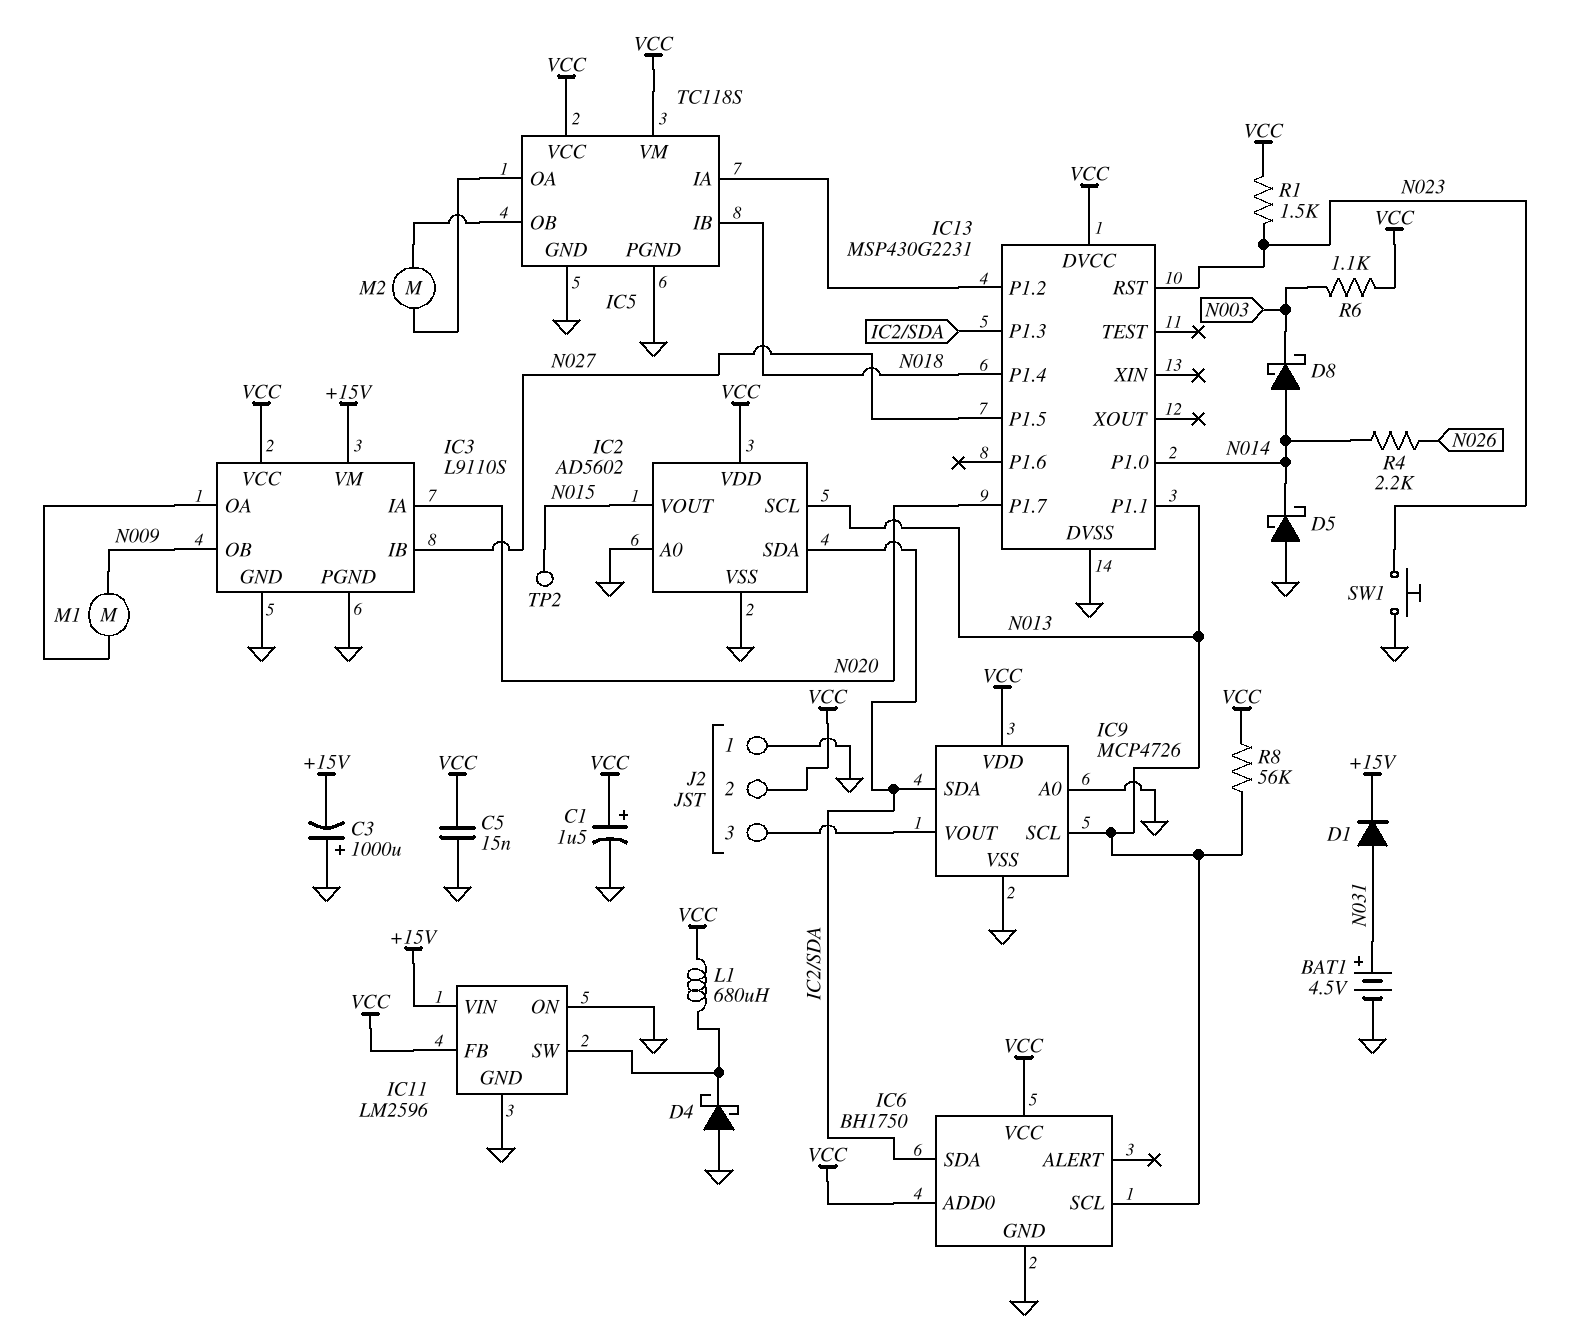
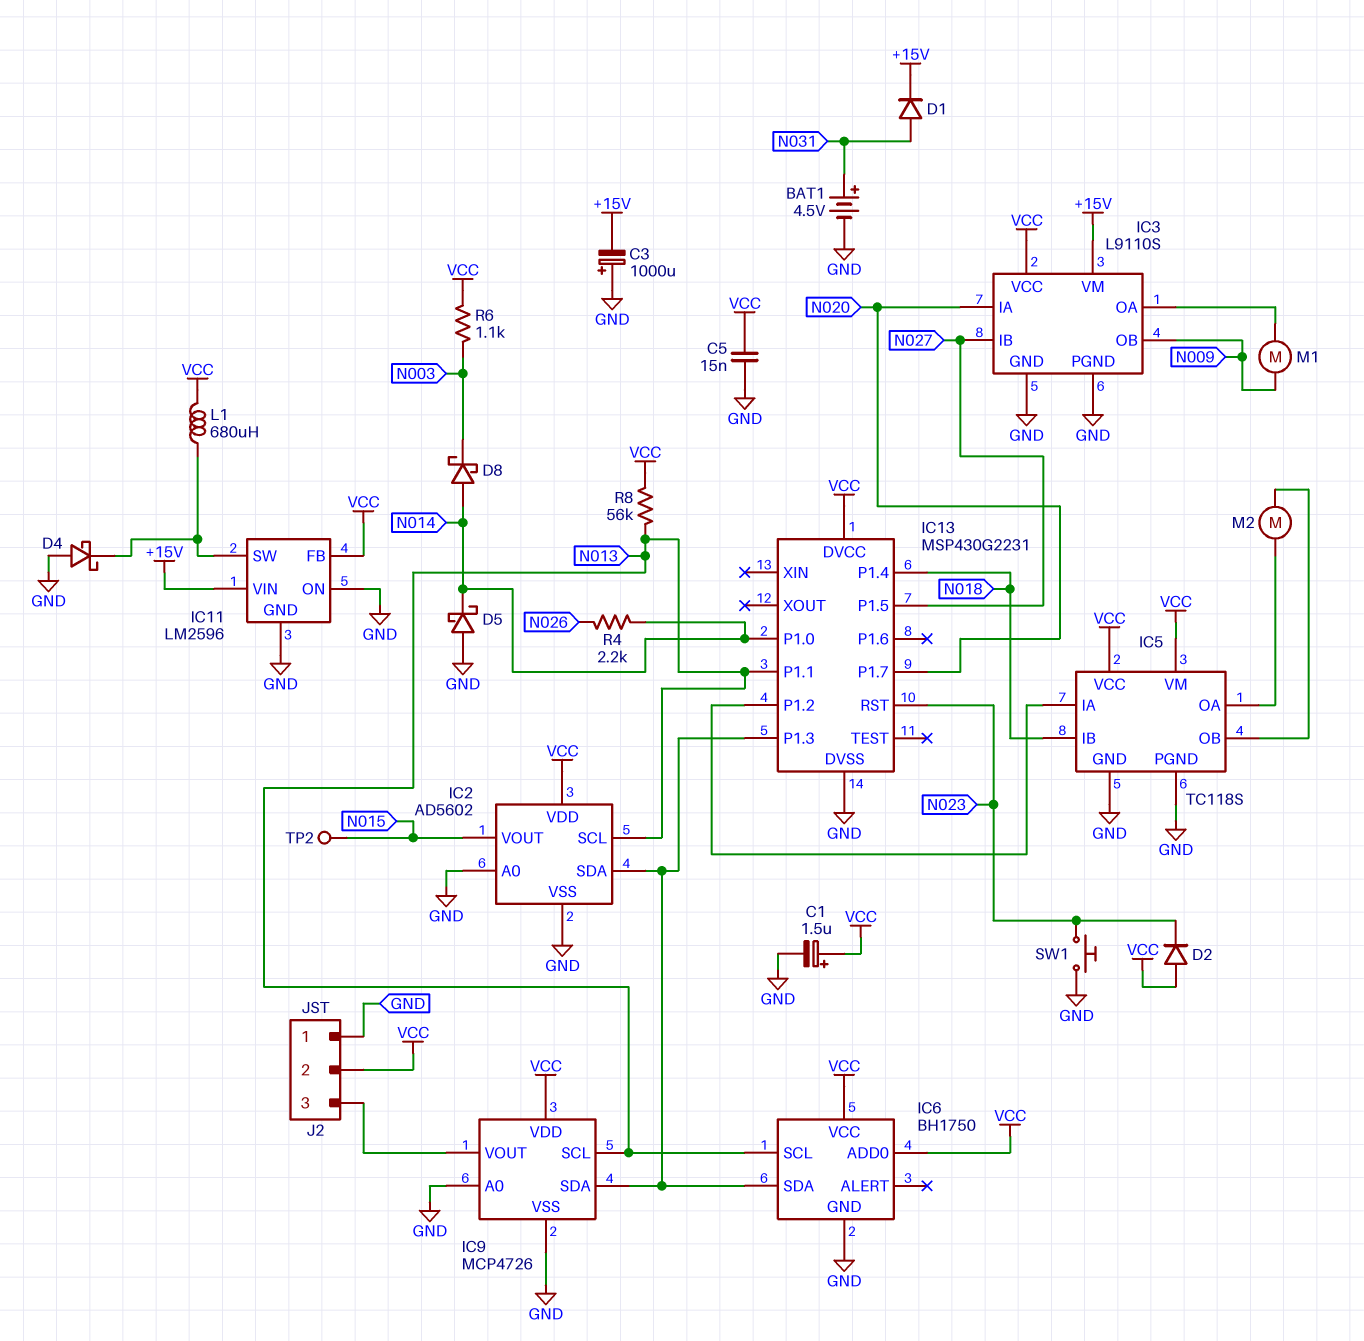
D2: none -> diode (A VCC, K N023)
R1: 1.5k (N023, VCC) -> none

